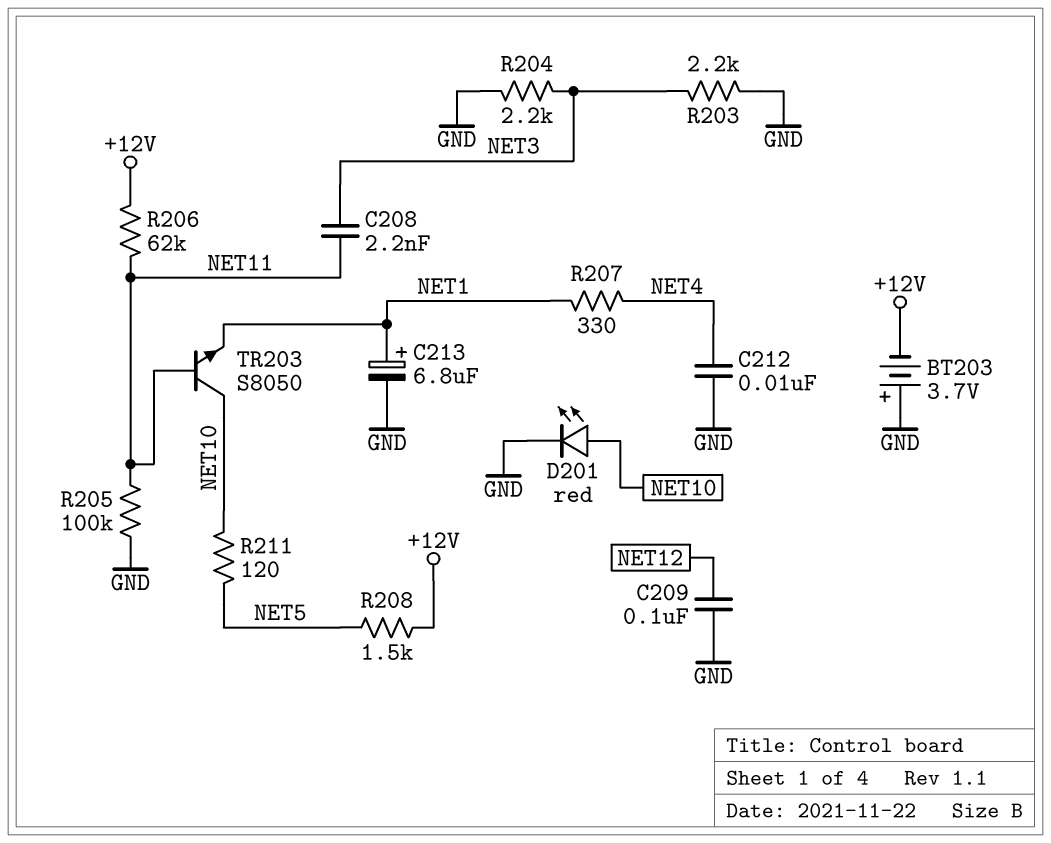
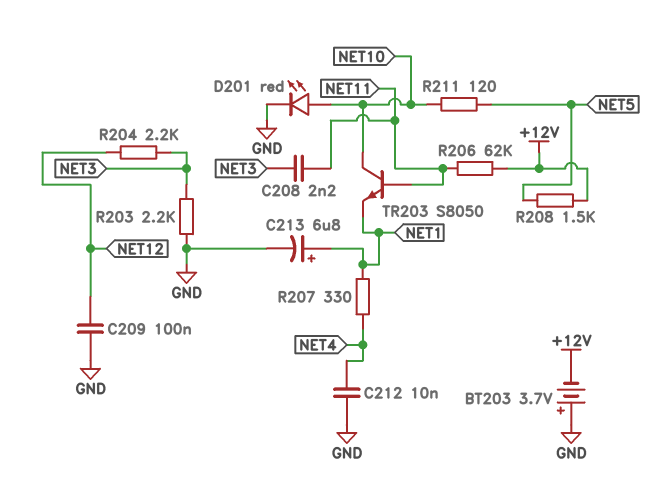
R204: 2.2k (GND, NET3) -> 2.2k (NET3, NET12)
R205: 100k (GND, NET11) -> none

